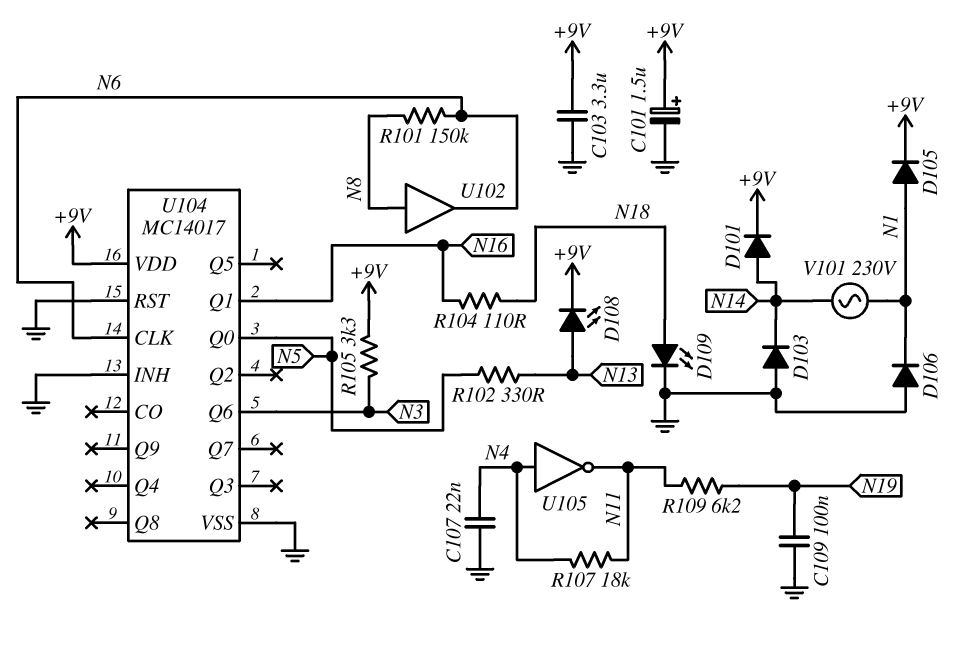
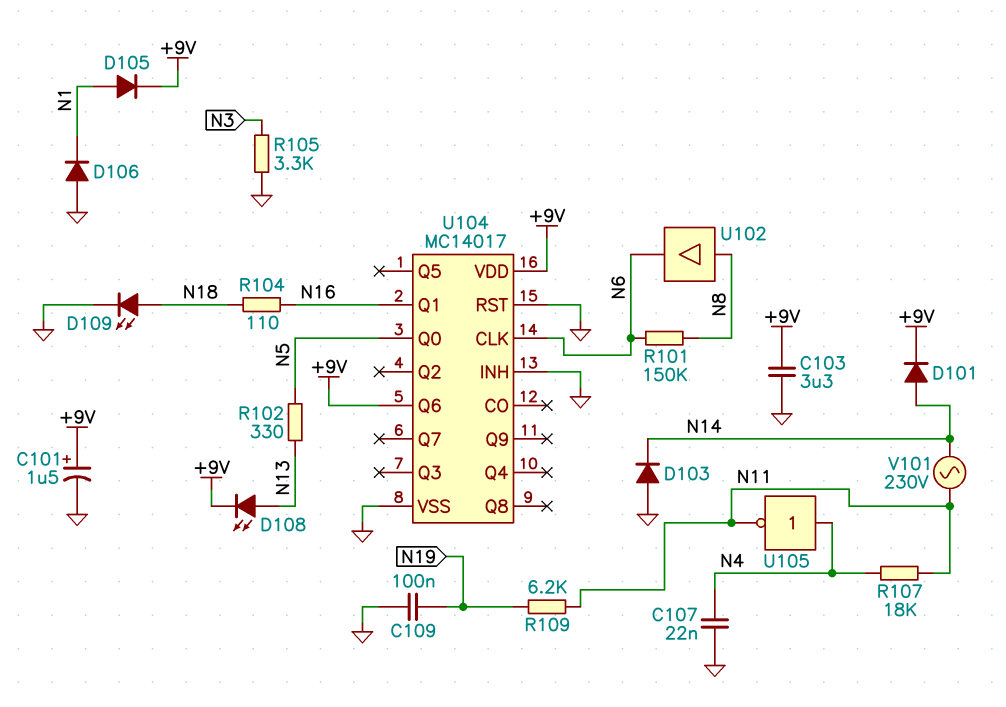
R105: 3.3k (+9V, N3) -> 3.3k (GND, N3)
U104 pin Q6: N3 -> +9V
V101: AC 230V (N1, N14) -> AC 230V (N11, N14)

